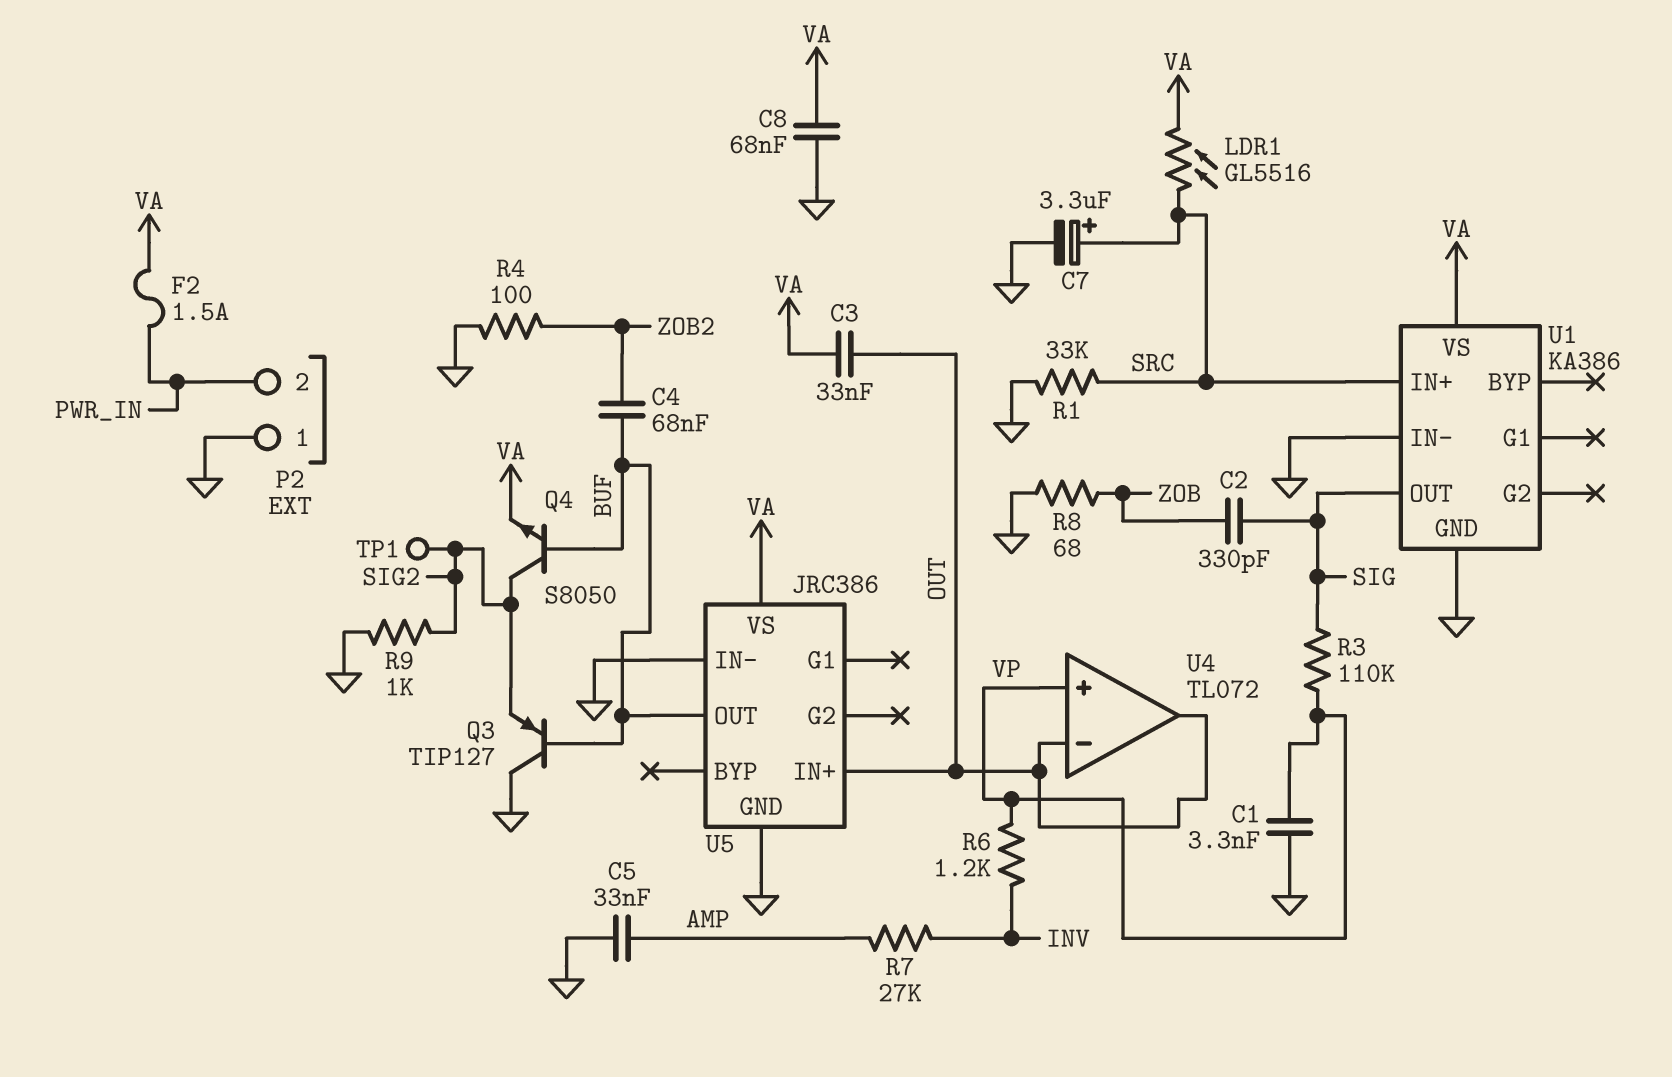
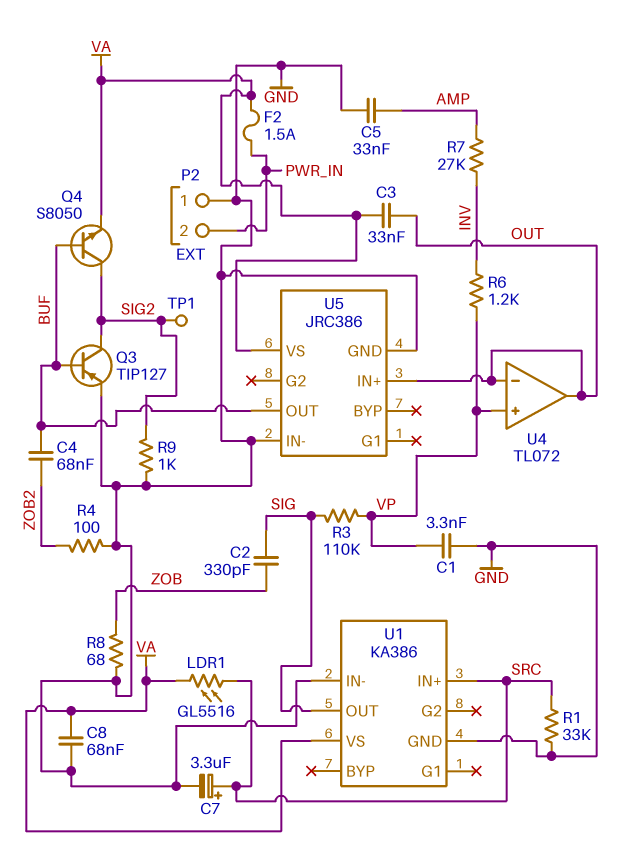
Q3: PNP TIP127 (B BUF, C GND, E SIG2) -> PNP TIP127 (B BUF, C SIG2, E GND)

